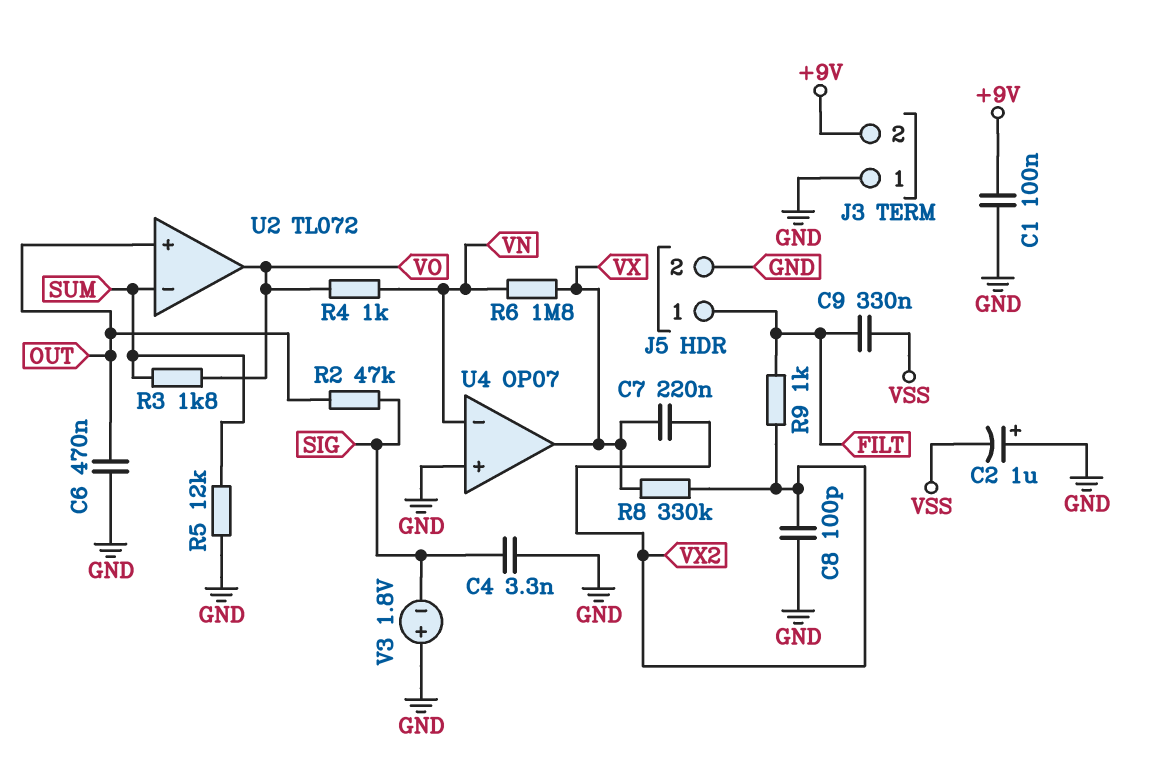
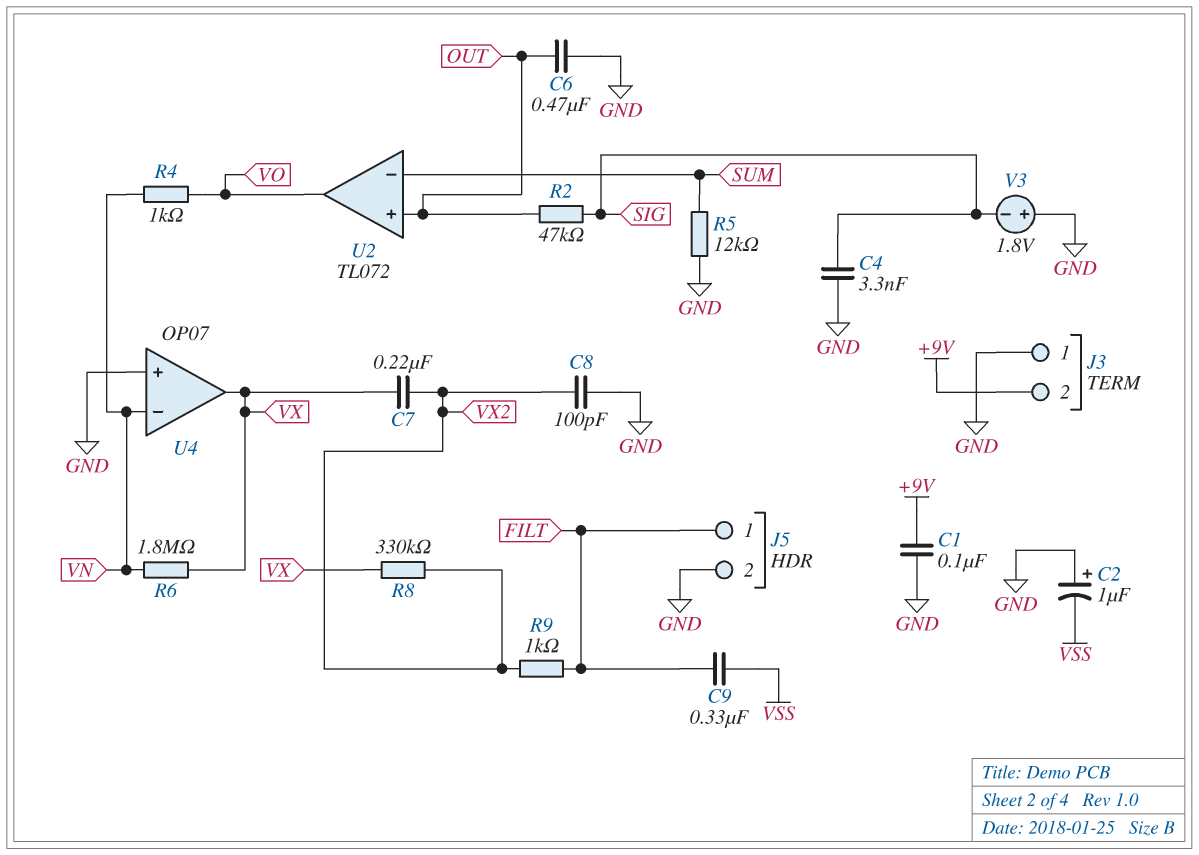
R3: 1.8k (SUM, VO) -> none

